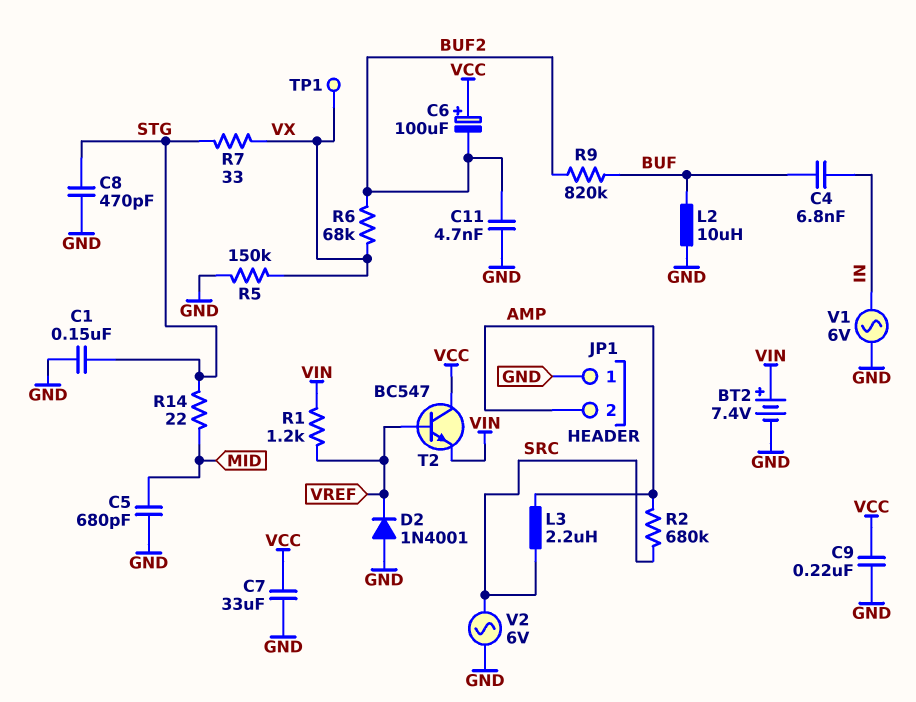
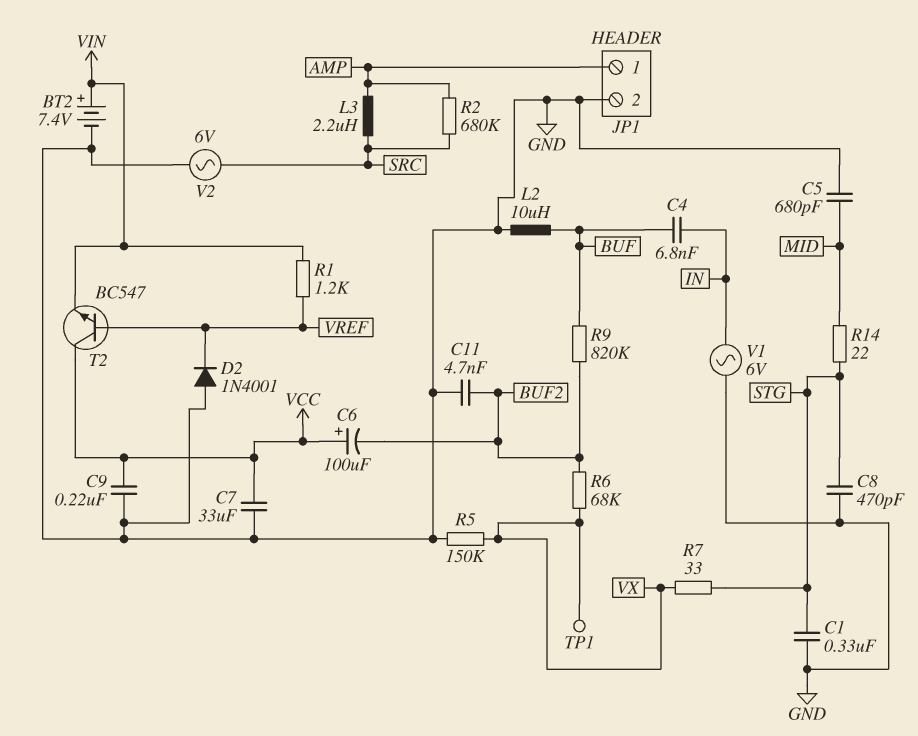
C1: 150nF (GND, STG) -> 330nF (GND, STG)
JP1 pin 1: GND -> AMP
JP1 pin 2: AMP -> GND

